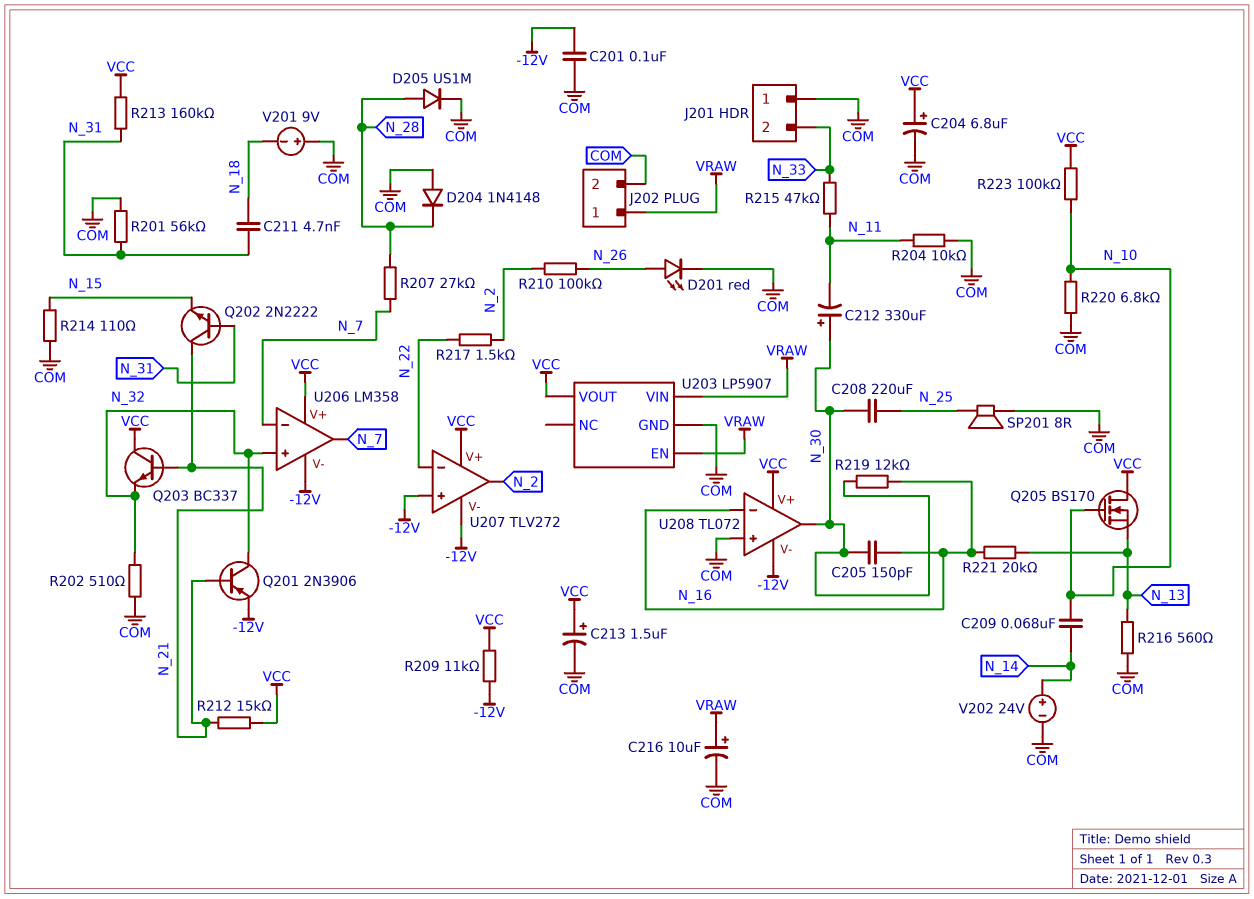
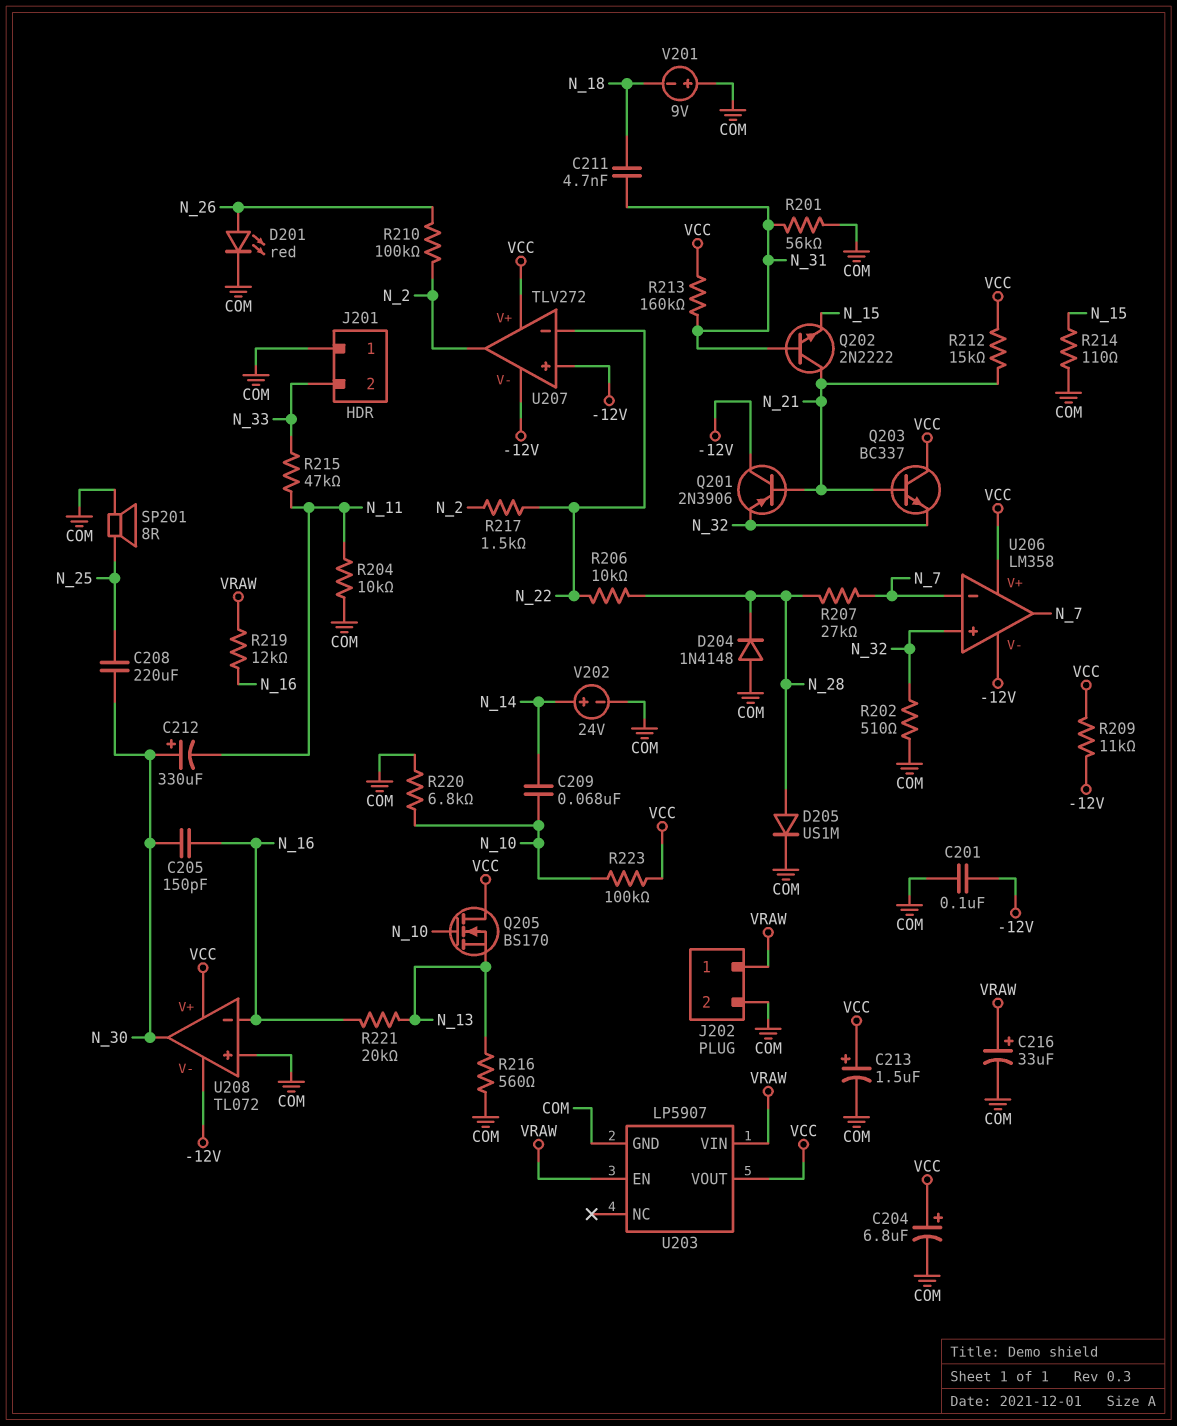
C216: 10uF (plus VRAW, minus COM) -> 33uF (plus VRAW, minus COM)
Q201: PNP 2N3906 (B N_21, C N_32, E -12V) -> PNP 2N3906 (B N_21, C -12V, E N_32)
R206: none -> 10k (N_22, N_28)
R219: 12k (N_16, N_30) -> 12k (N_16, VRAW)

